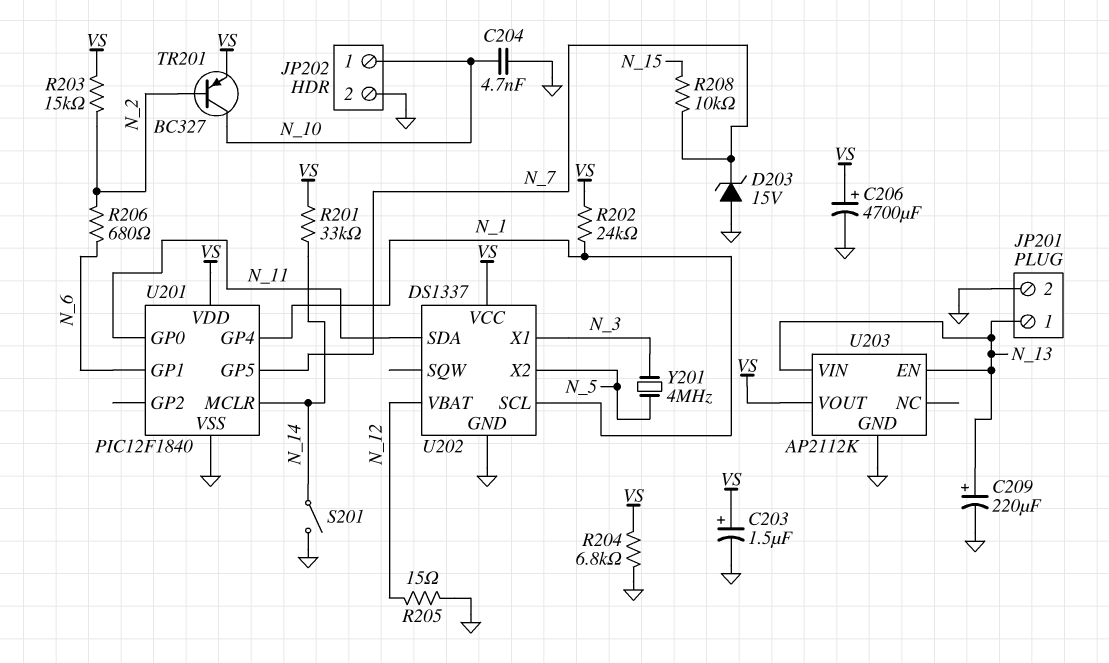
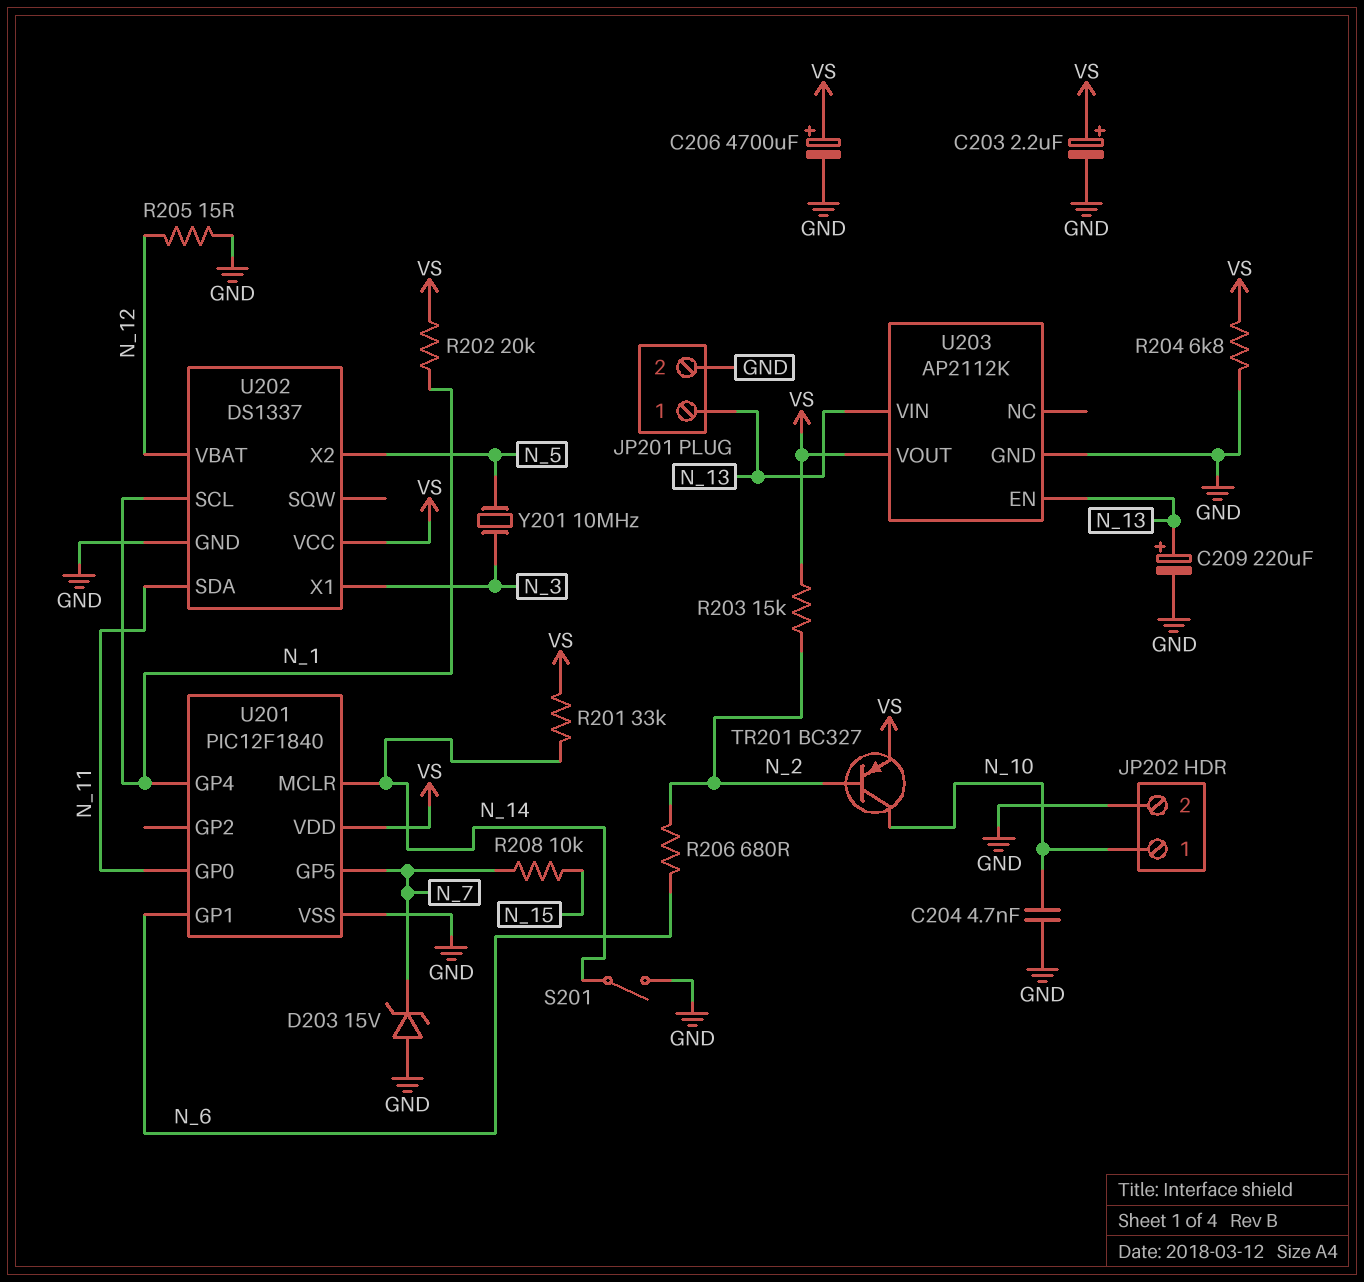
C203: 1.5uF (plus VS, minus GND) -> 2.2uF (plus VS, minus GND)
R202: 24k (N_1, VS) -> 20k (N_1, VS)
Y201: 4MHz (N_3, N_5) -> 10MHz (N_3, N_5)

